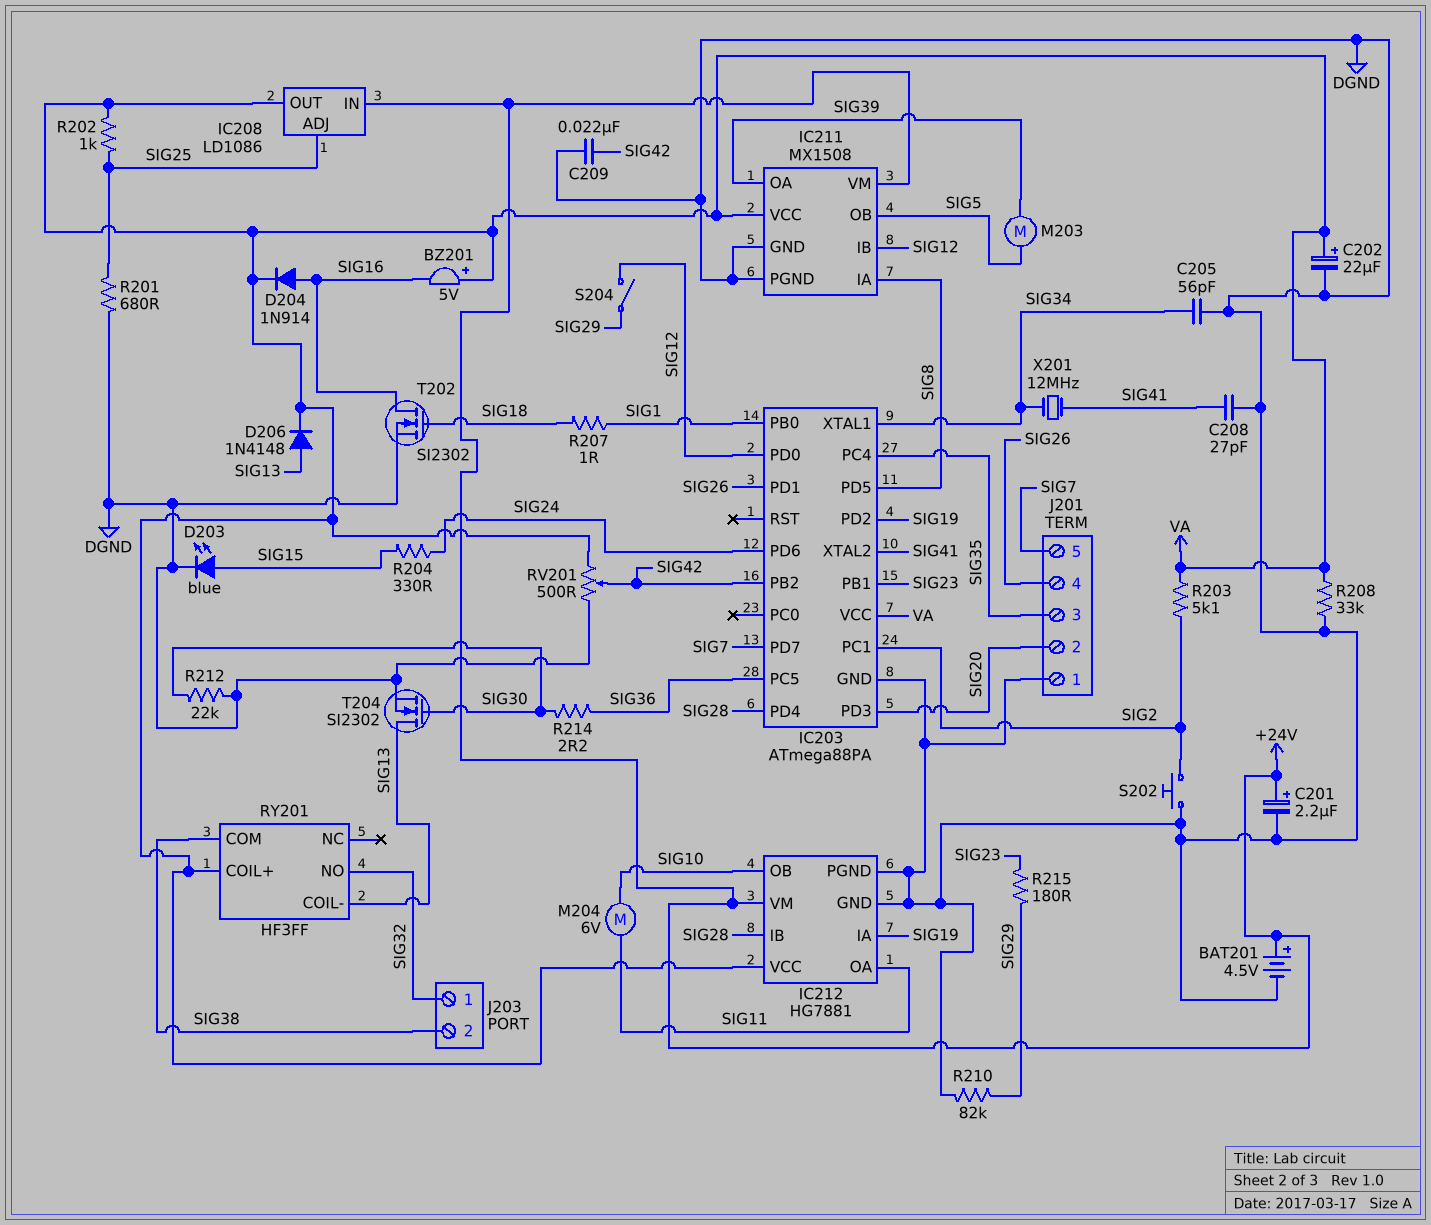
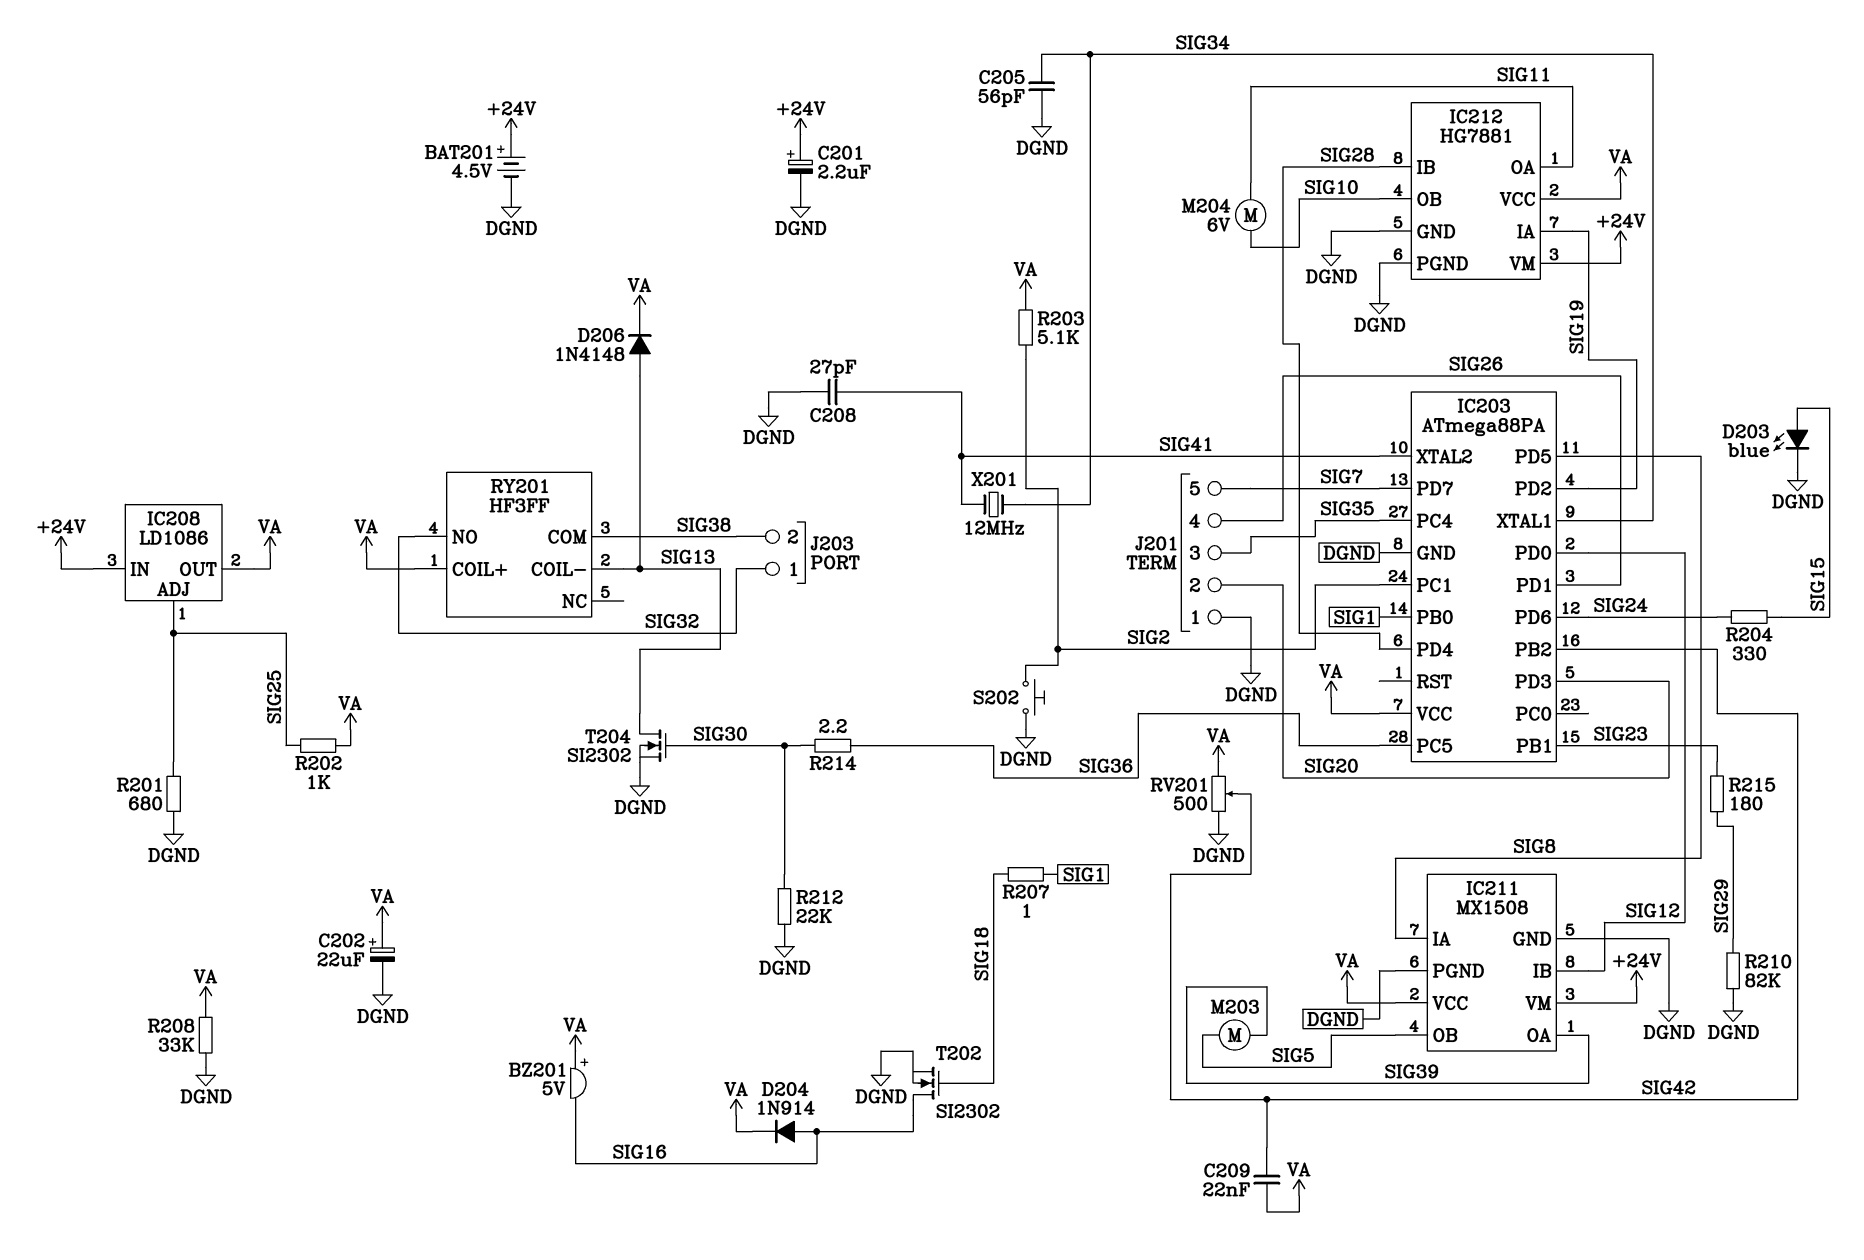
C209: 22nF (DGND, SIG42) -> 22nF (SIG42, VA)
S204: switch (SIG12, SIG29) -> none

